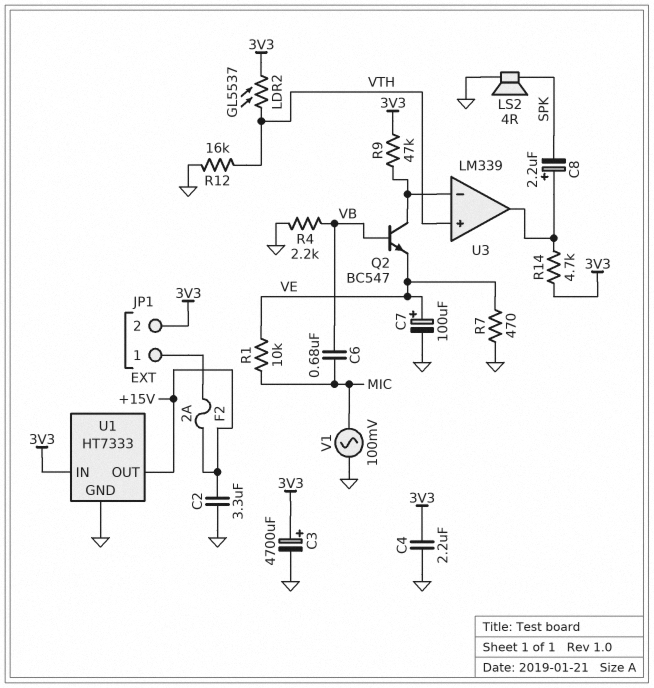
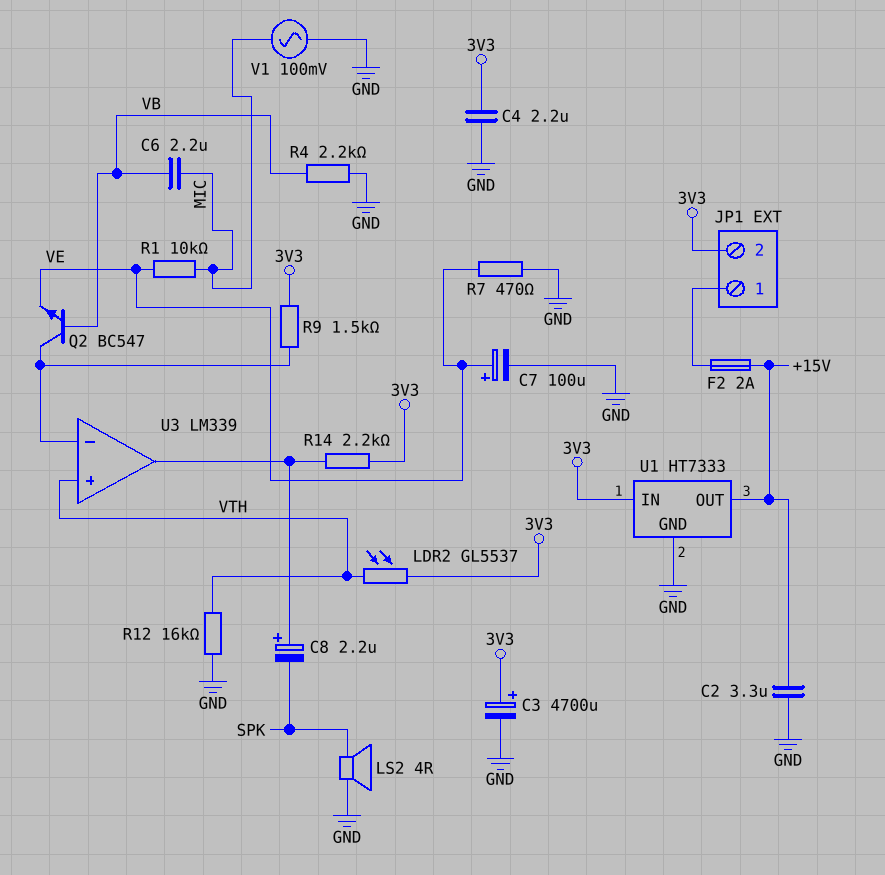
C6: 680nF (MIC, VB) -> 2.2uF (MIC, VB)
R9: 47k (3V3, U3/in-) -> 1.5k (3V3, U3/in-)
R14: 4.7k (3V3, U3/out) -> 2.2k (3V3, U3/out)

